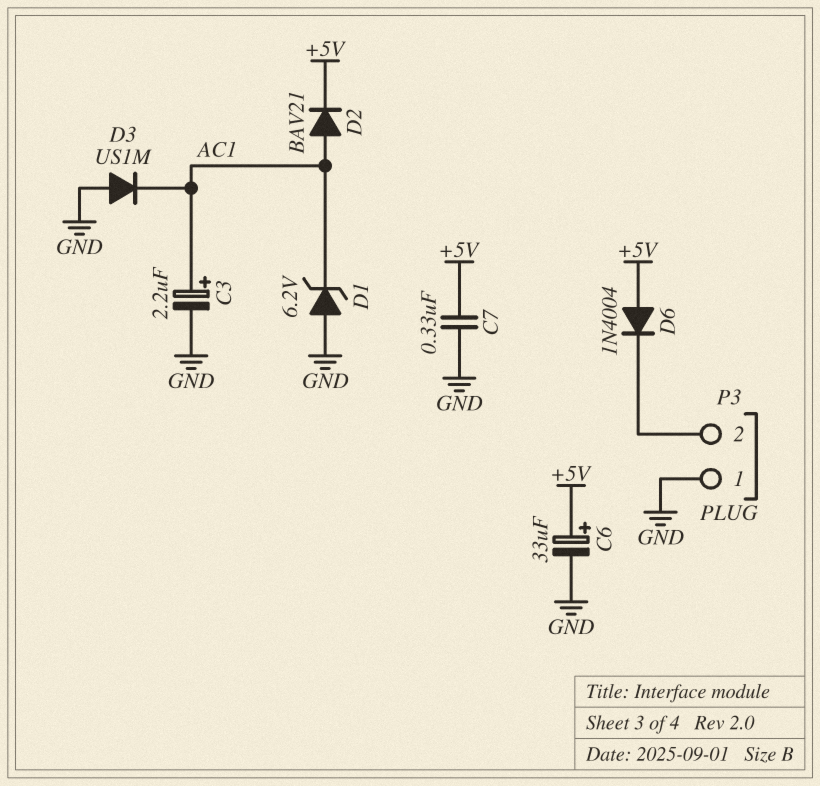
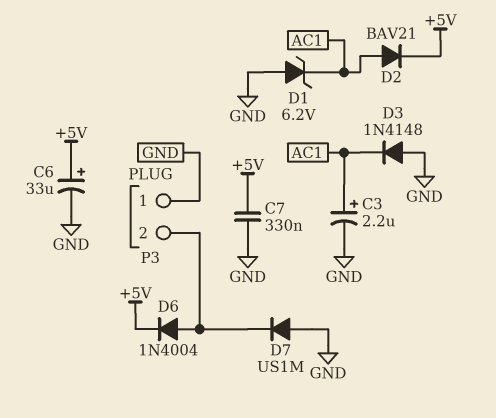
D3: diode US1M (A GND, K AC1) -> diode 1N4148 (A GND, K AC1)
D6: diode 1N4004 (A +5V, K P3/2) -> diode 1N4004 (A P3/2, K +5V)
D7: none -> diode US1M (A GND, K P3/2)

